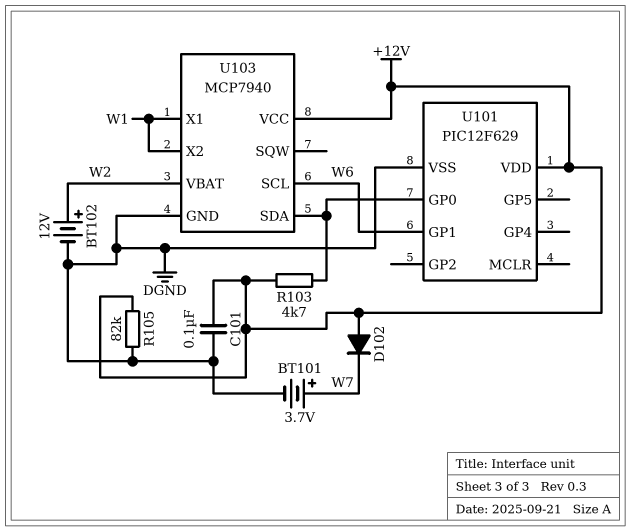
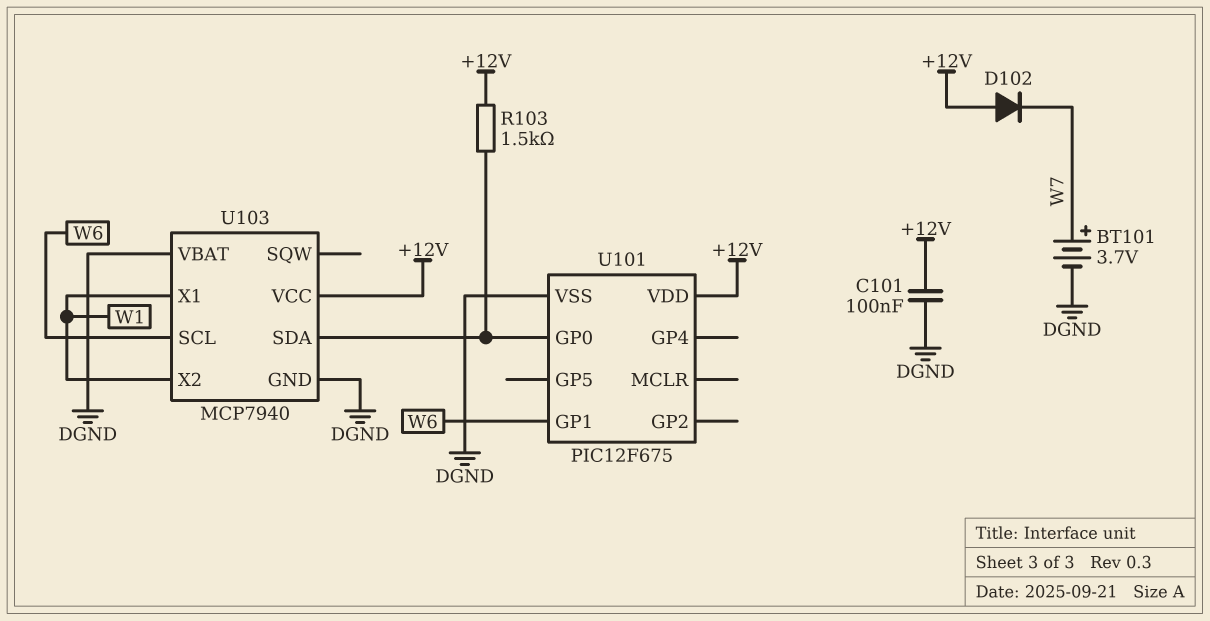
BT102: 12V (plus W2, minus DGND) -> none
R103: 4.7k (+12V, U101/GP0) -> 1.5k (+12V, U101/GP0)
R105: 82k (+12V, DGND) -> none
U101: PIC12F629 -> PIC12F675
U103 pin VBAT: W2 -> DGND

